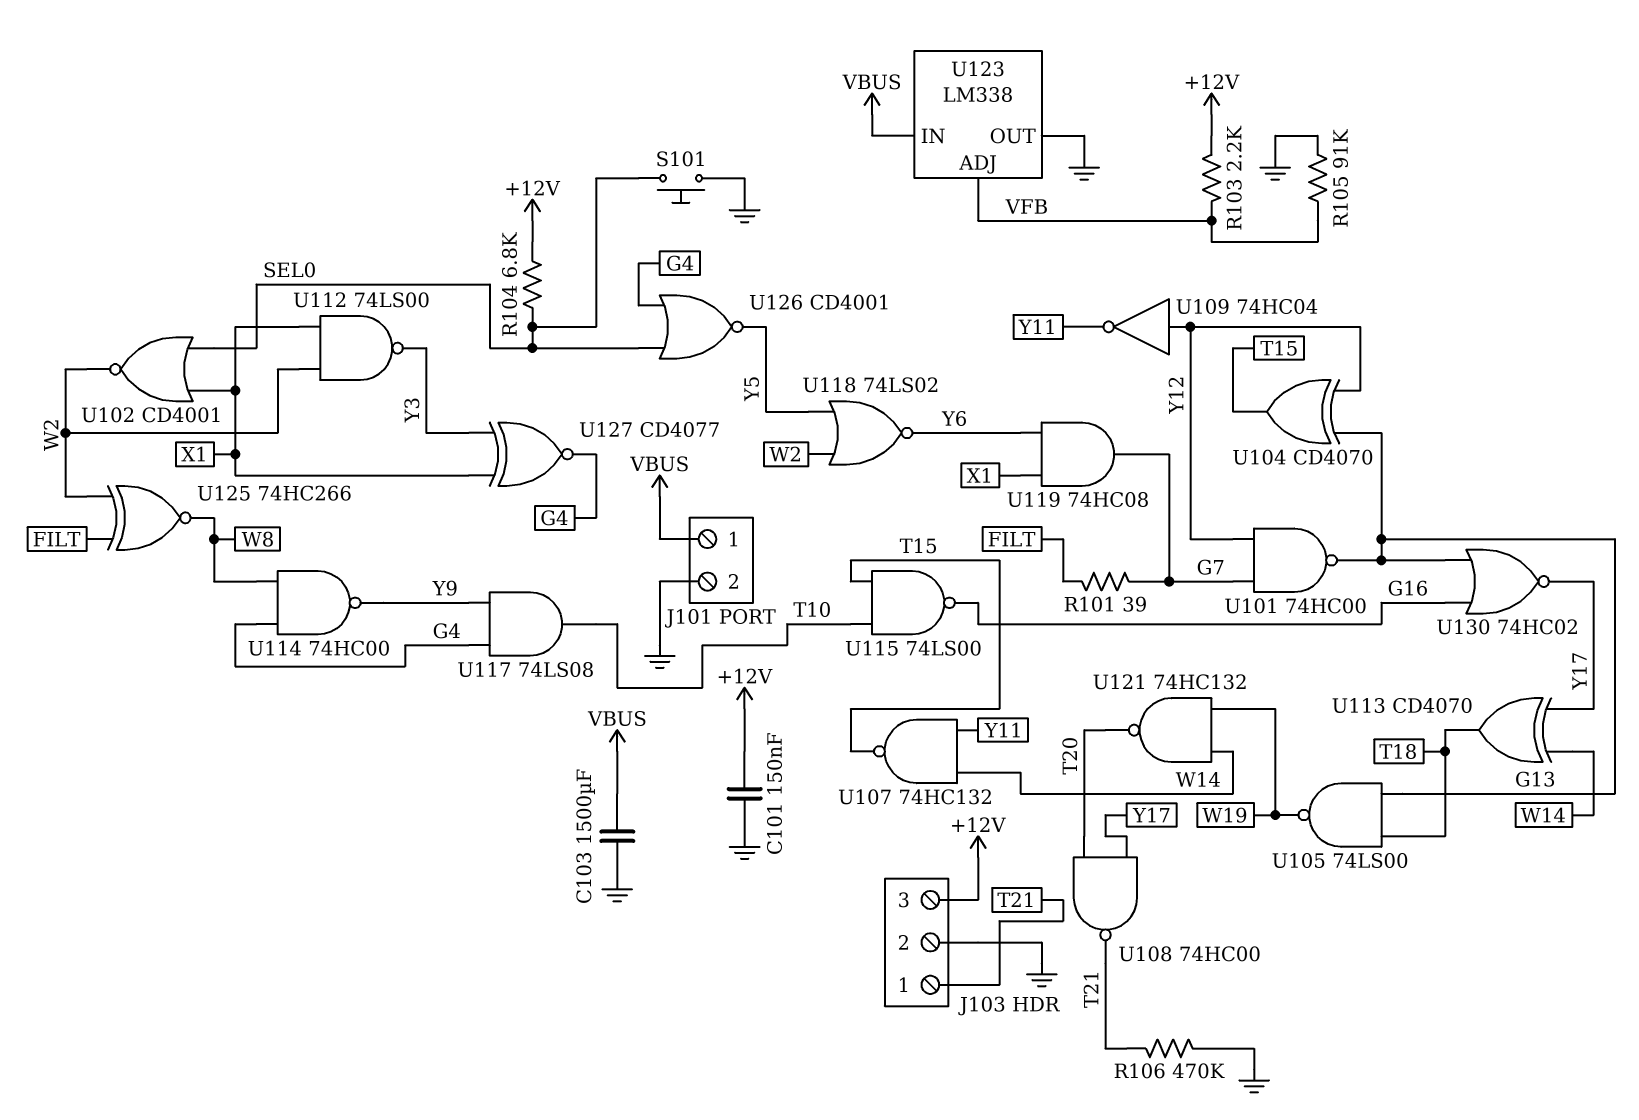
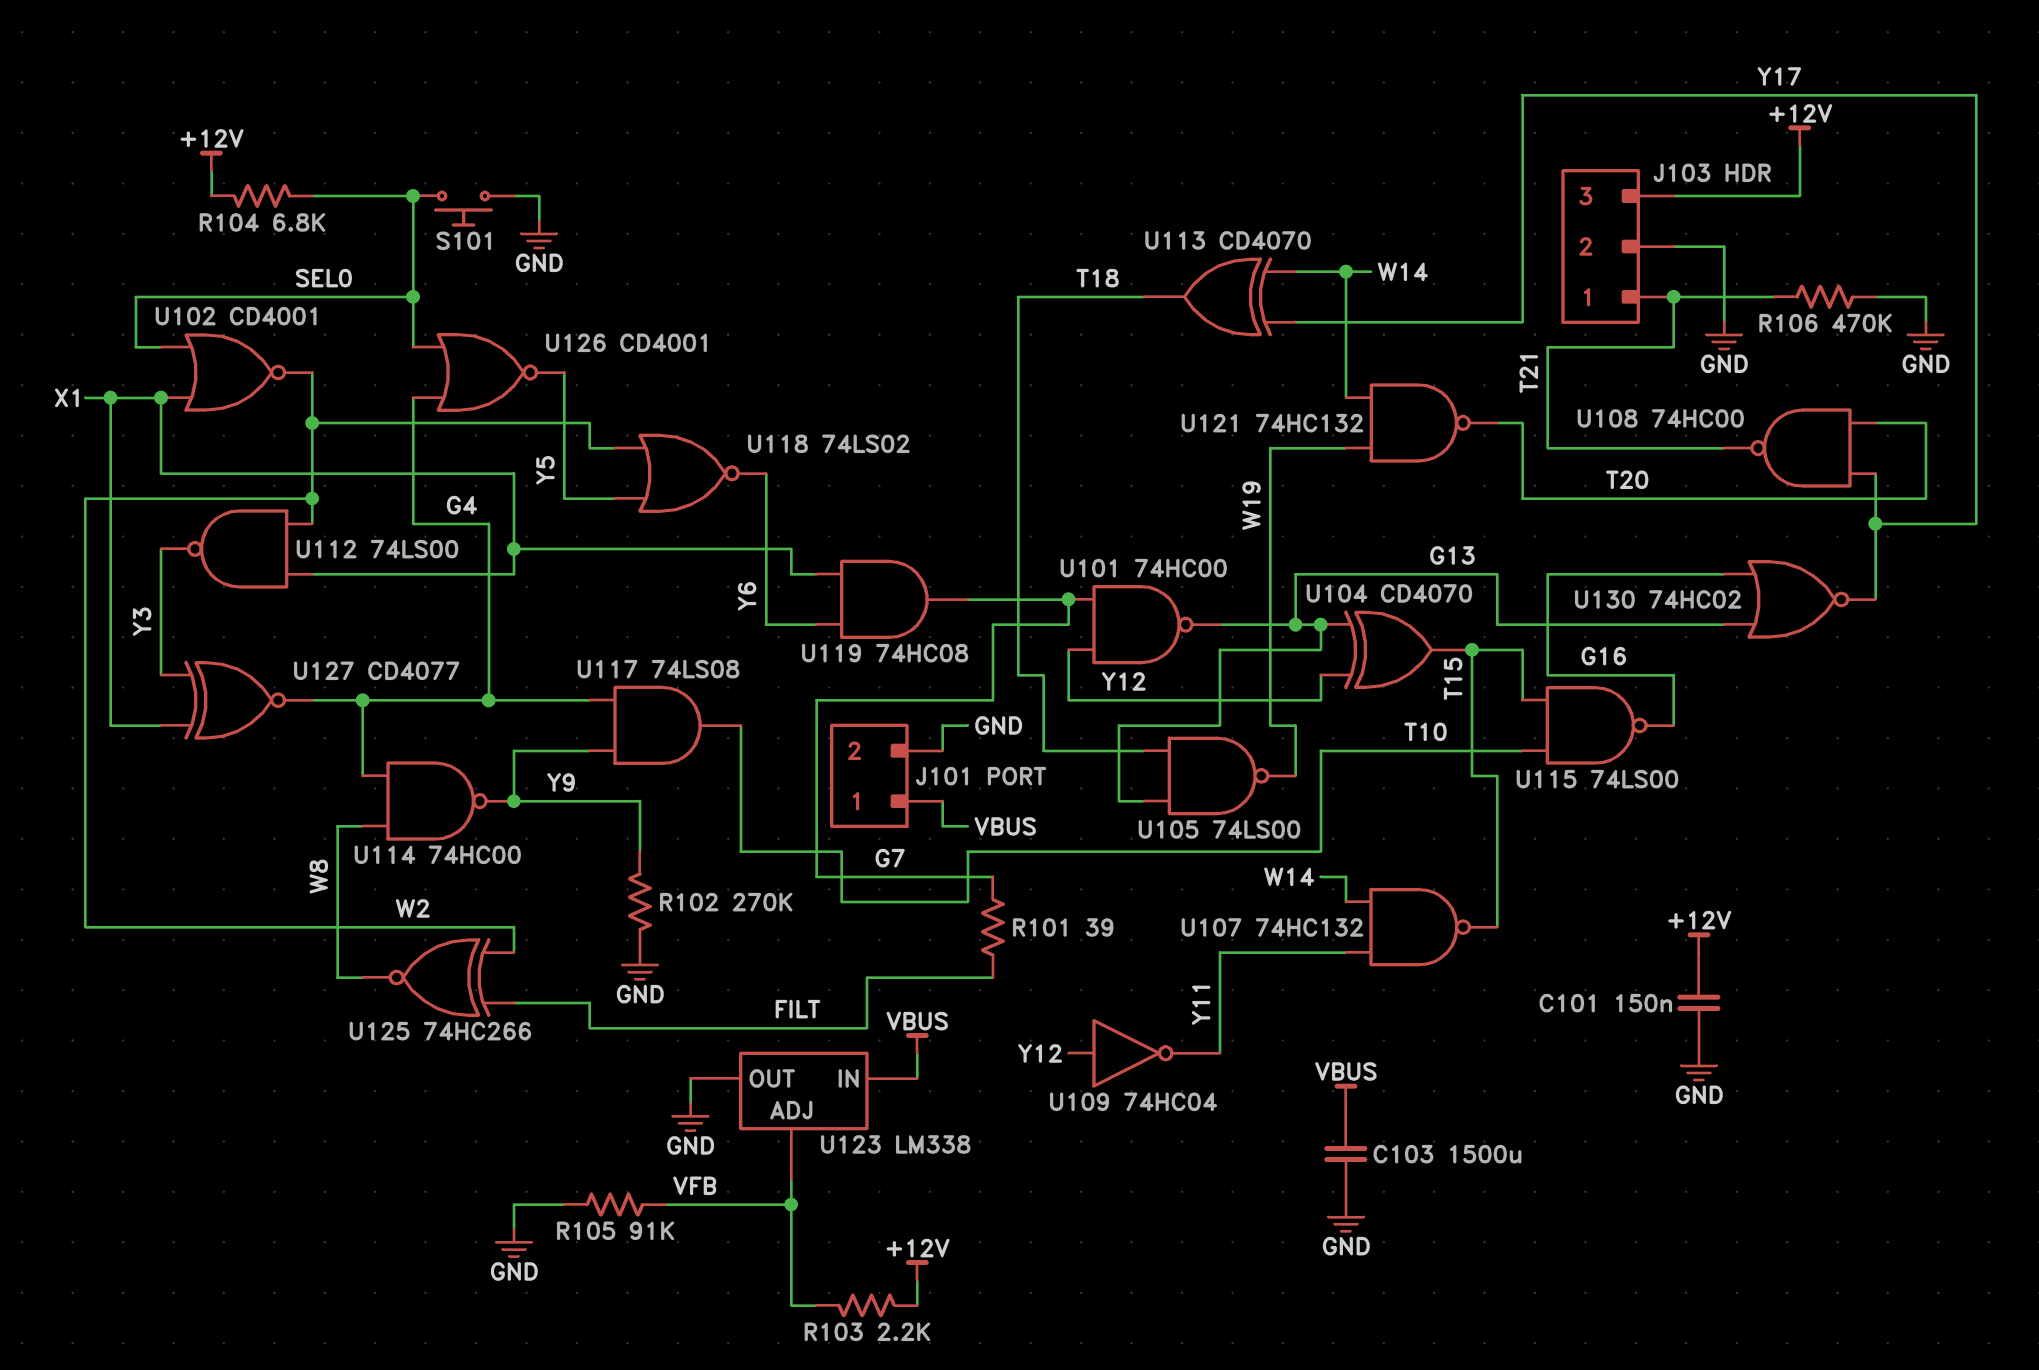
R102: none -> 270k (GND, Y9)

